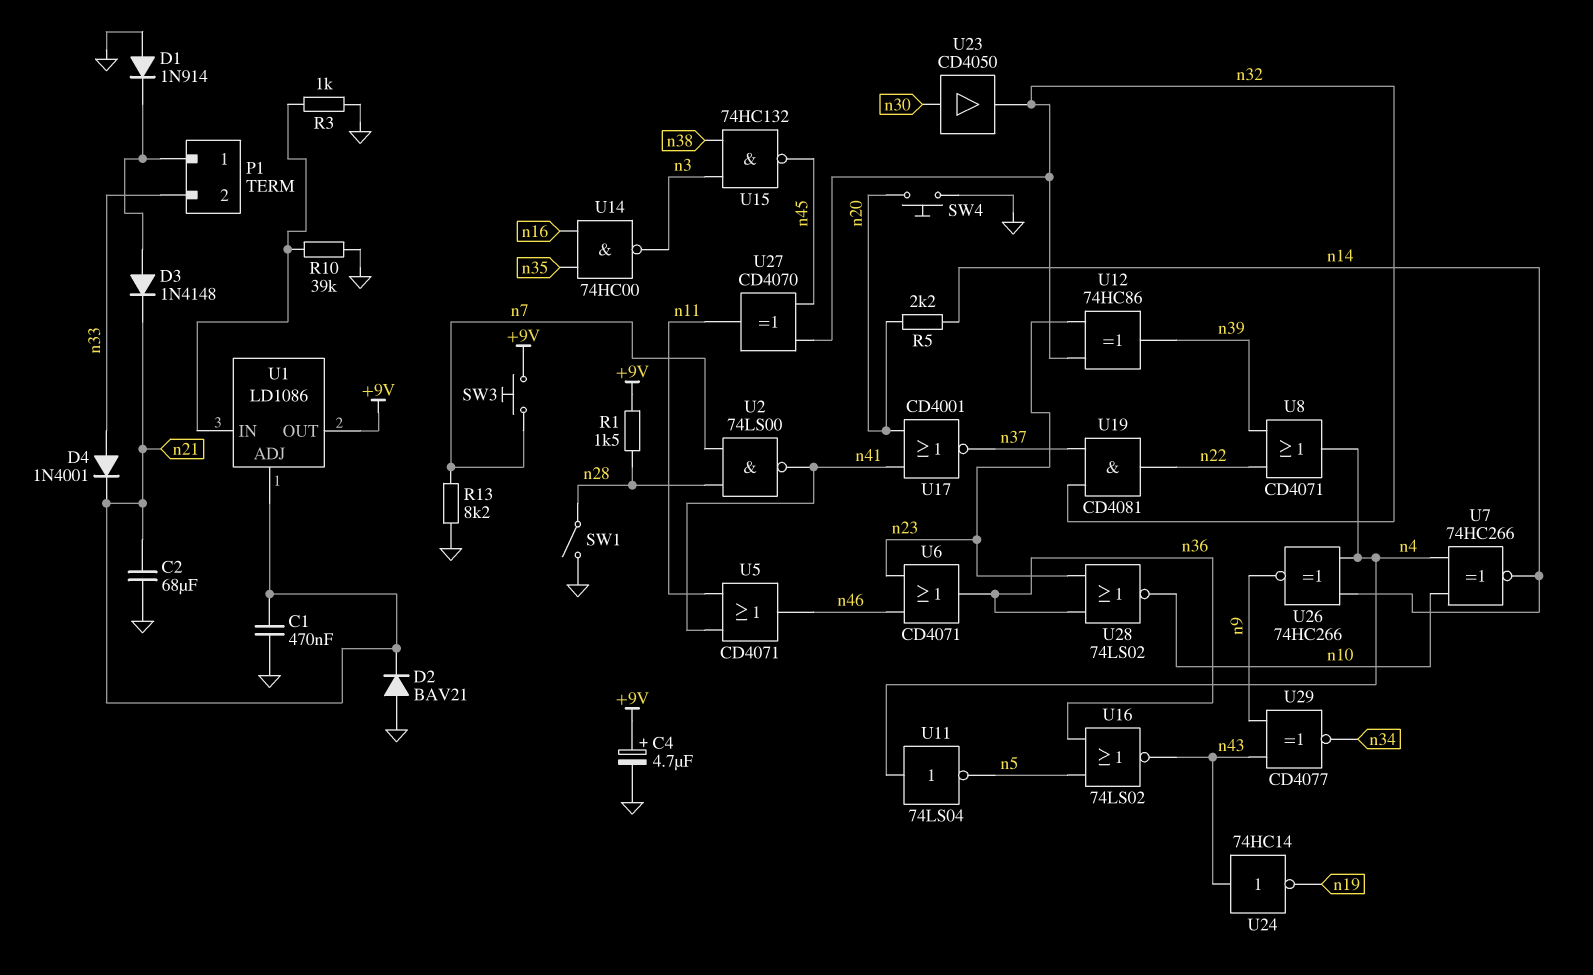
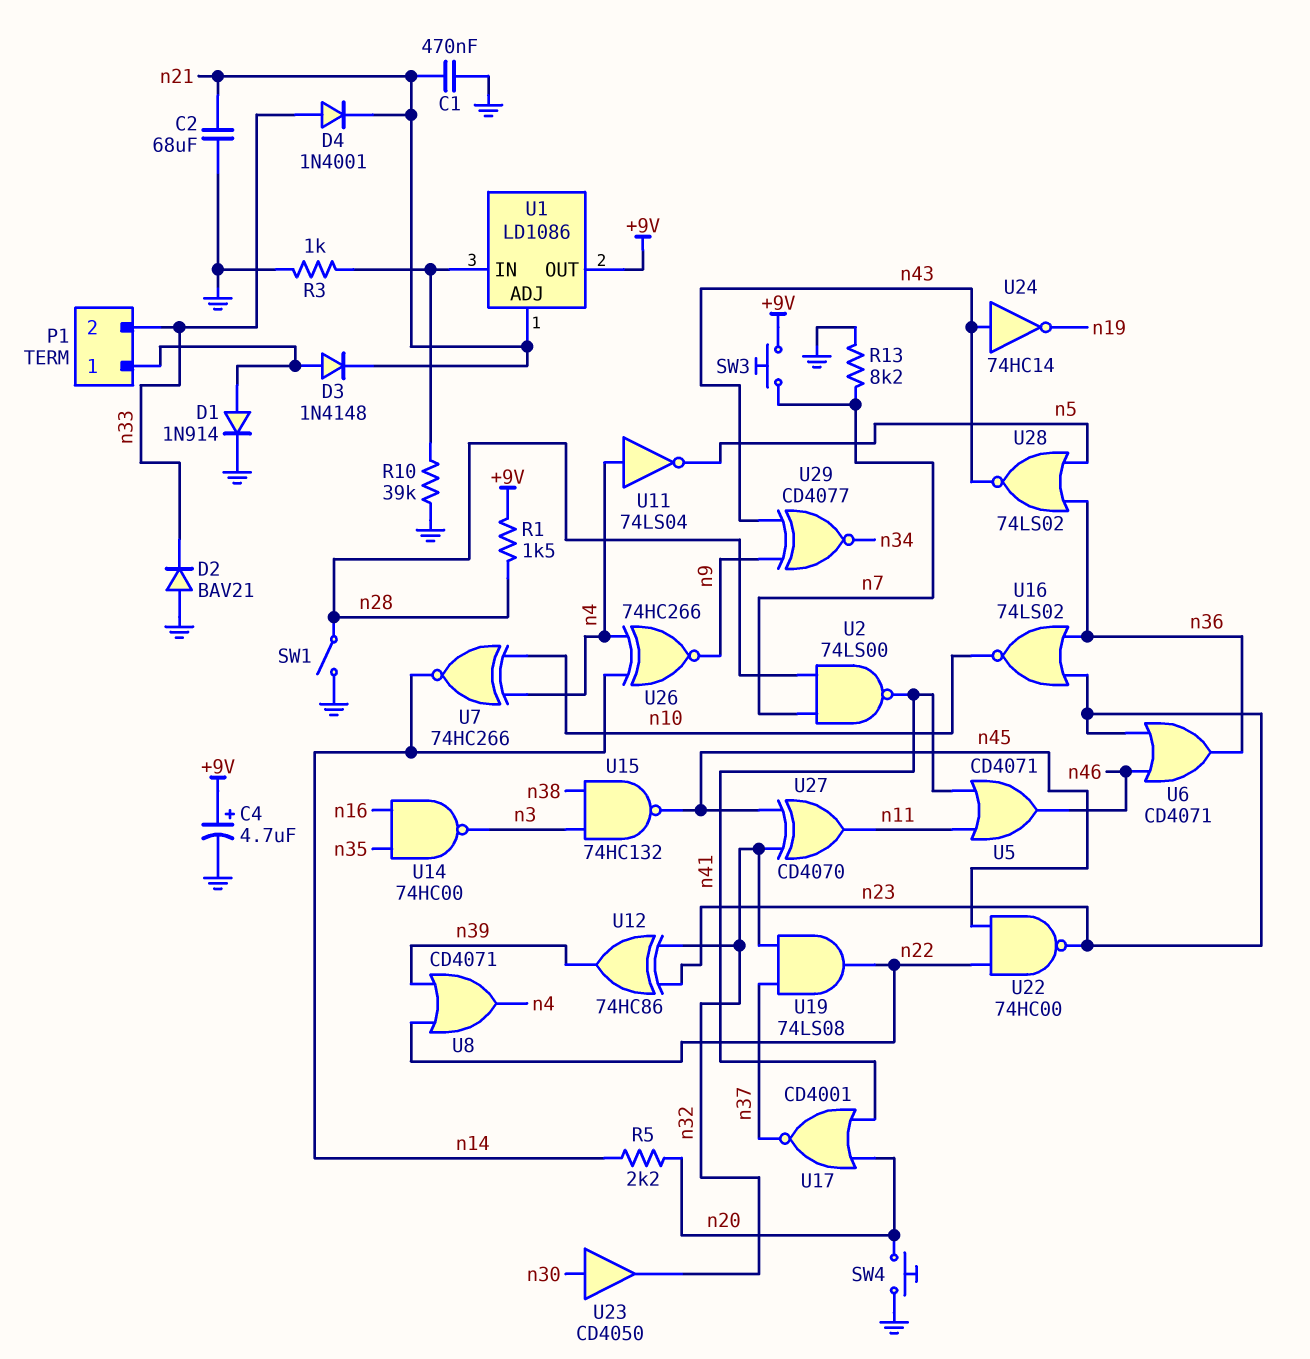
D1: diode 1N914 (A GND, K P1/1) -> diode 1N914 (A P1/1, K GND)
D2: diode BAV21 (A GND, K n21) -> diode BAV21 (A GND, K n33)
U16: NOR 74LS02 (in n5, in n36, out n43) -> NOR 74LS02 (in n23, in n36, out n10)
U19: AND CD4081 (in n32, in n37, out n22) -> AND 74LS08 (in n32, in n37, out n22)
U22: none -> NAND 74HC00 (in n22, in n45, out n23)
U28: NOR 74LS02 (in n23, in n36, out n10) -> NOR 74LS02 (in n5, in n36, out n43)

